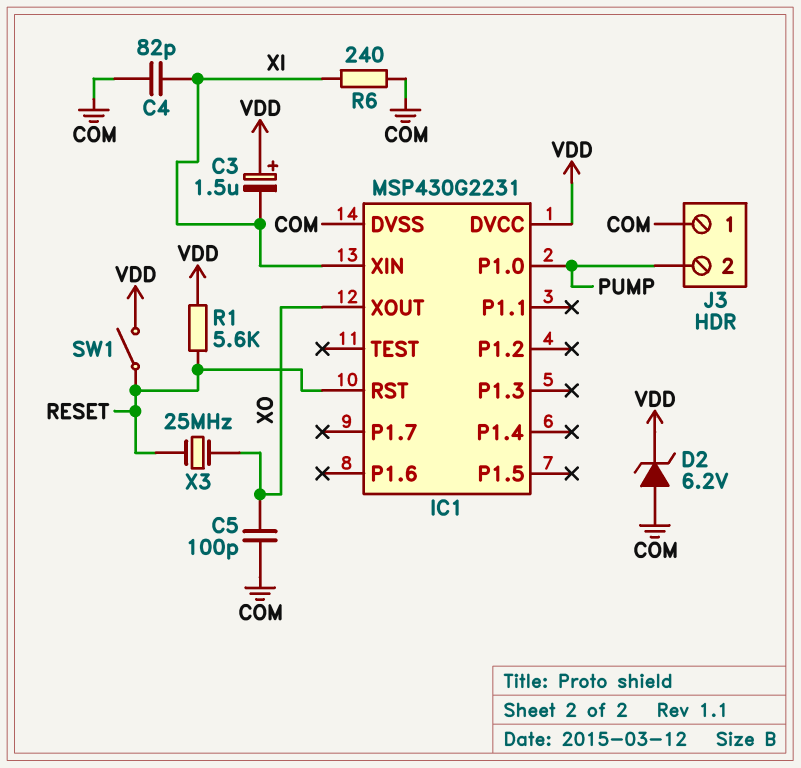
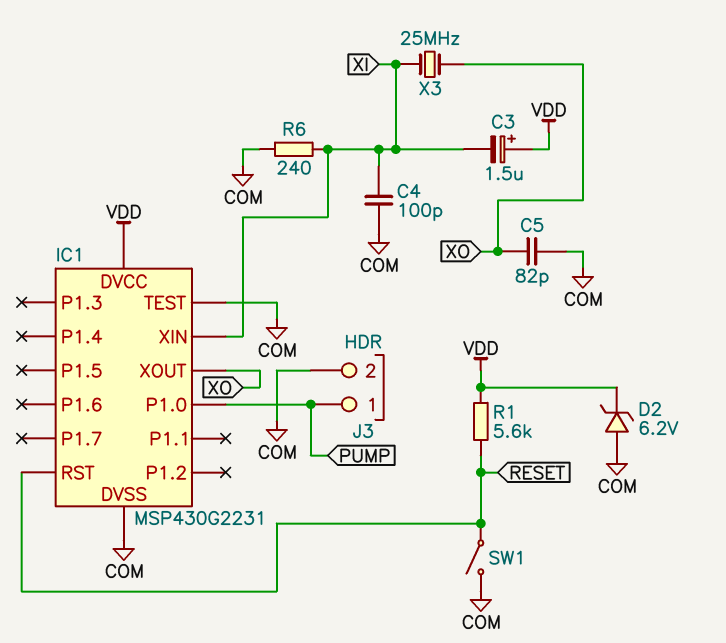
C4: 82pF (COM, XI) -> 100pF (COM, XI)
C5: 100pF (COM, XO) -> 82pF (COM, XO)
IC1 pin TEST: none -> COM
J3 pin 1: COM -> PUMP
J3 pin 2: PUMP -> COM
SW1: switch (RESET, VDD) -> switch (COM, RESET)
X3: 25MHz (RESET, XO) -> 25MHz (XI, XO)

